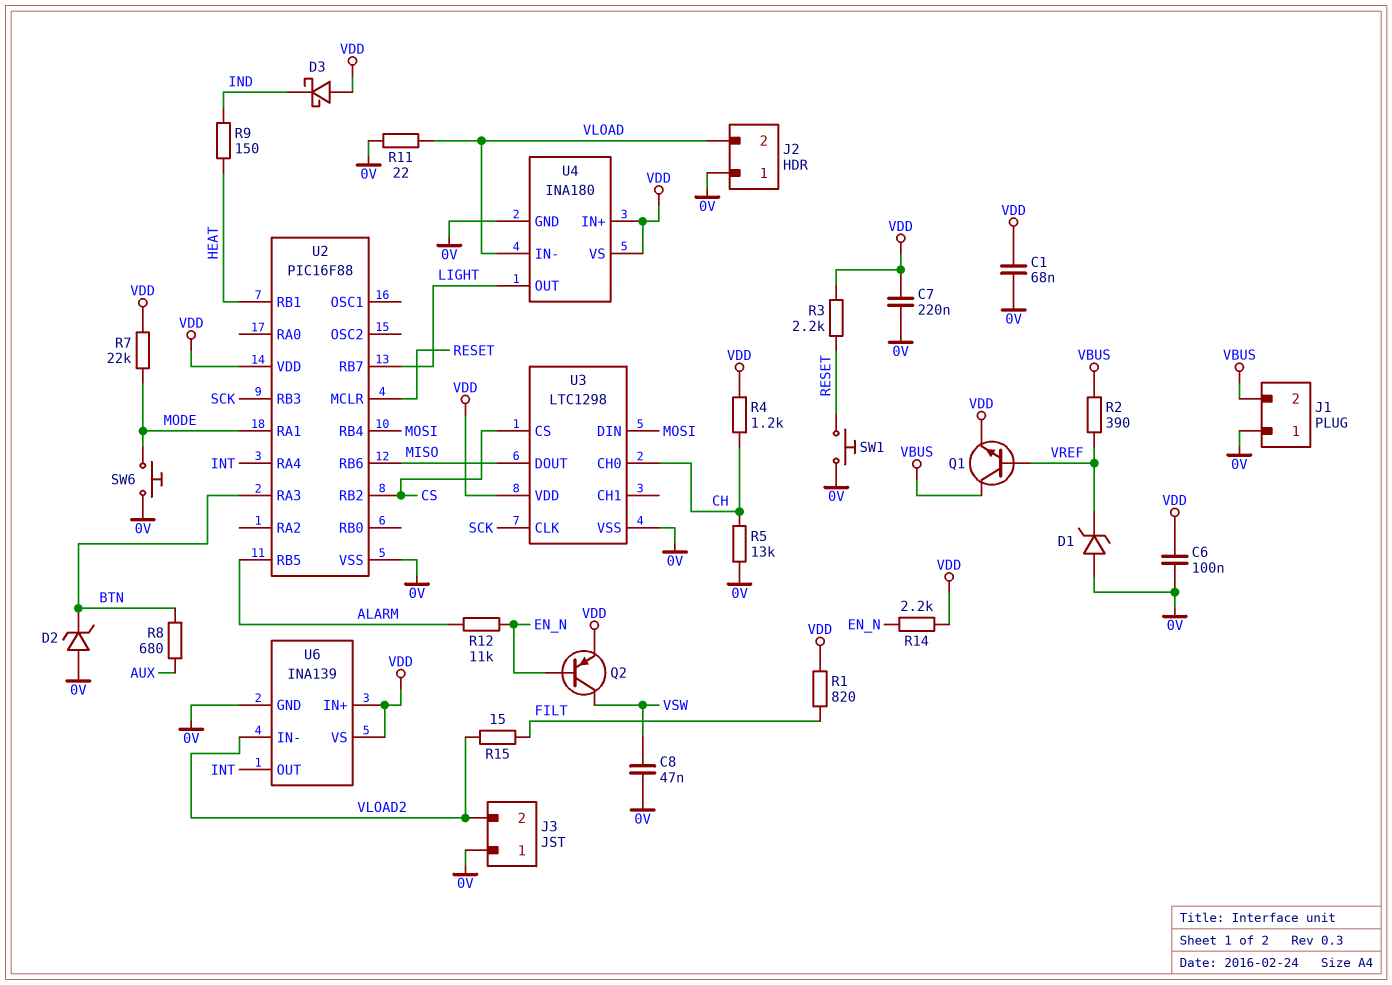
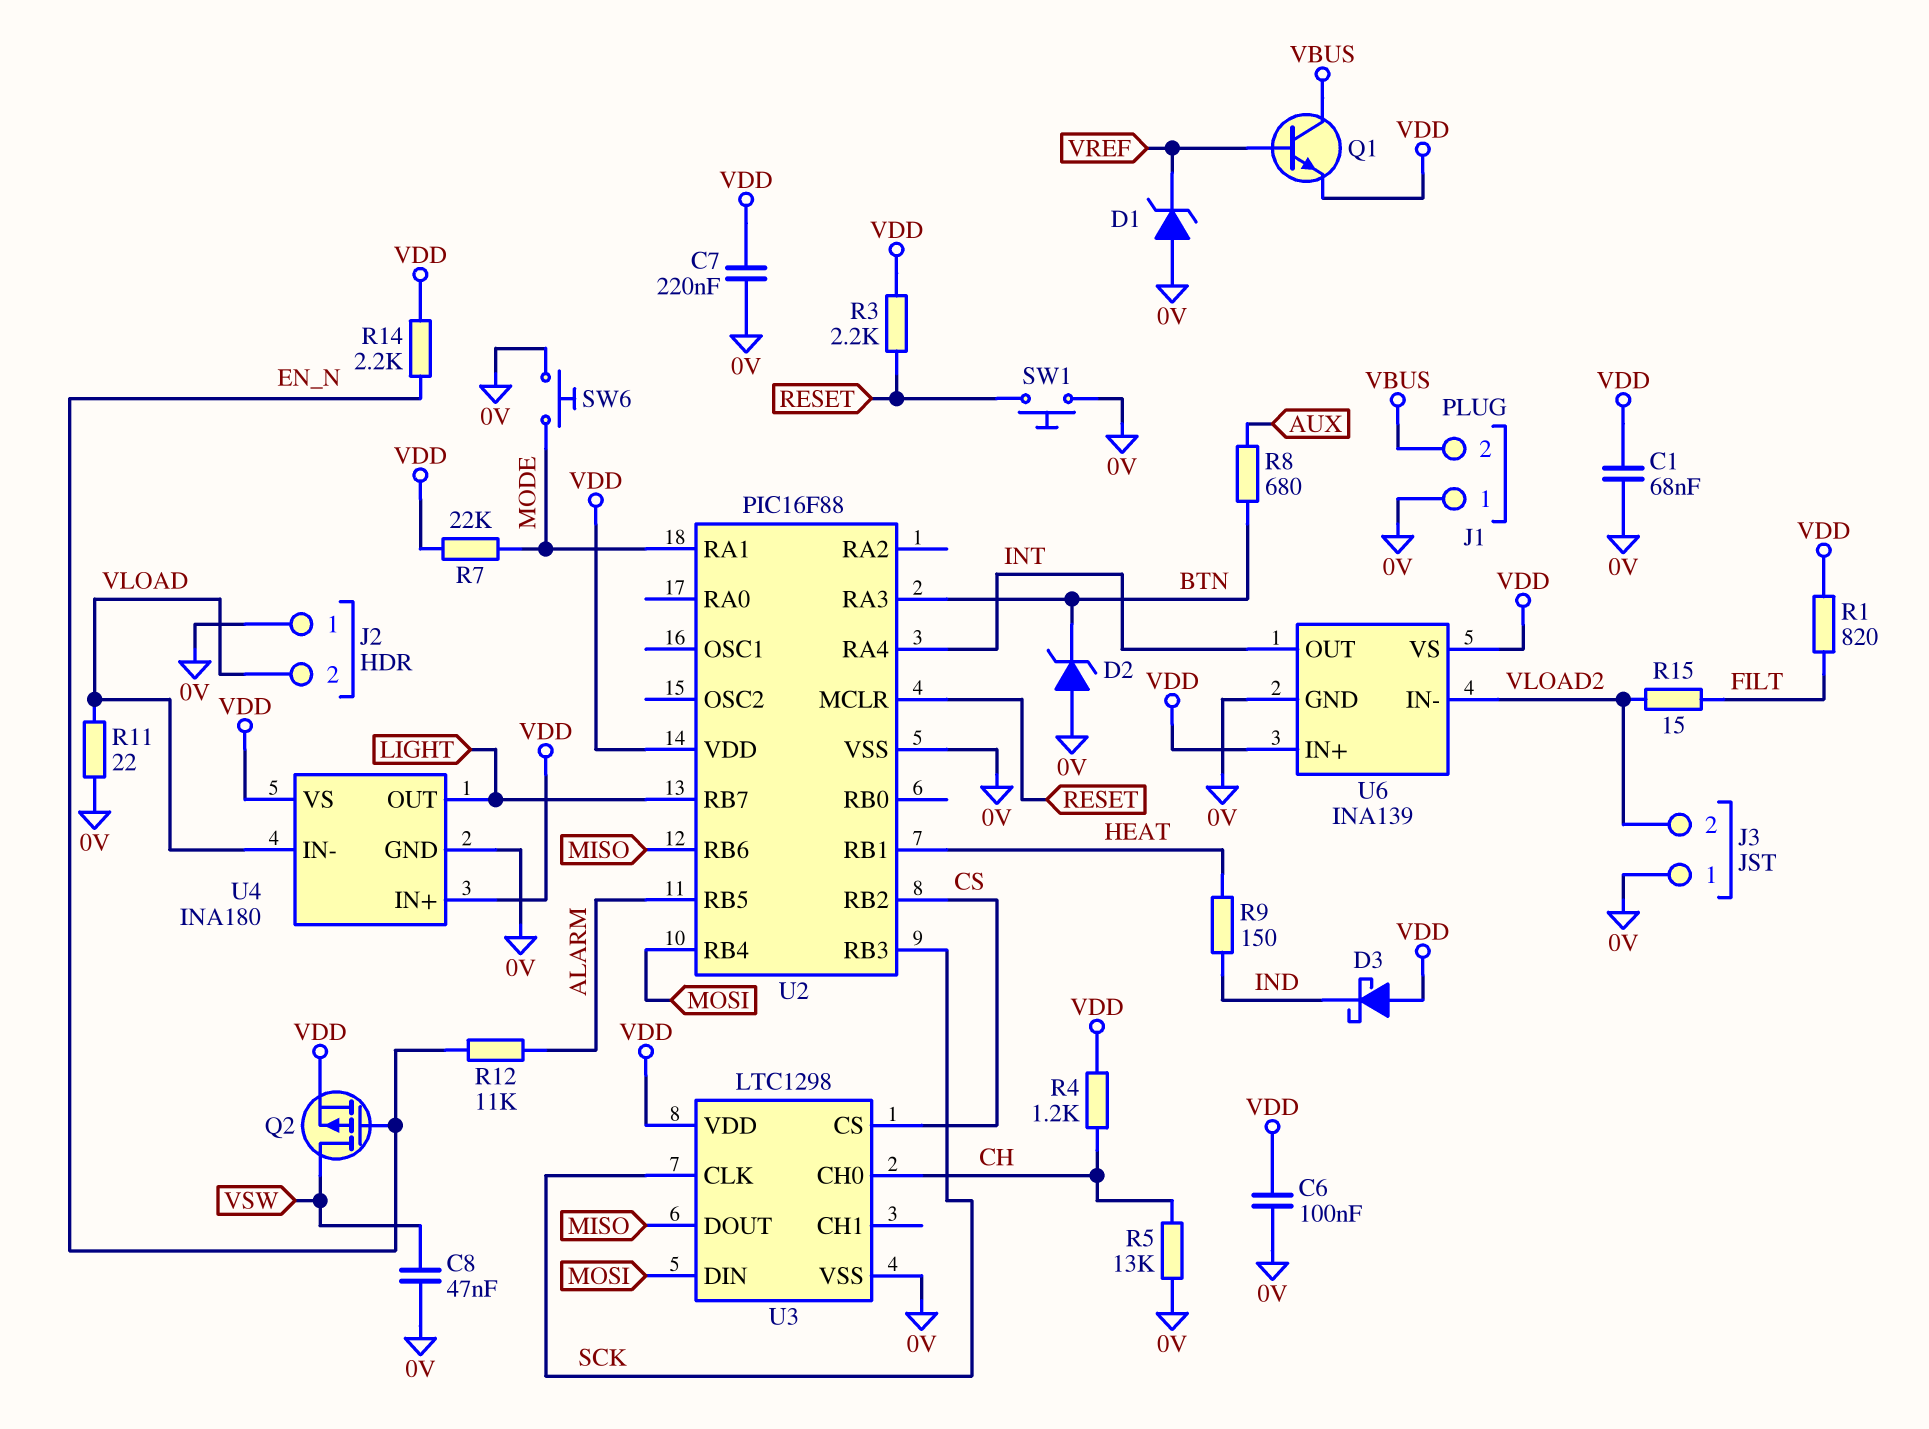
Q2: PNP (B EN_N, C VSW, E VDD) -> PMOS (G EN_N, D VSW, S VDD)
R2: 390 (VBUS, VREF) -> none

